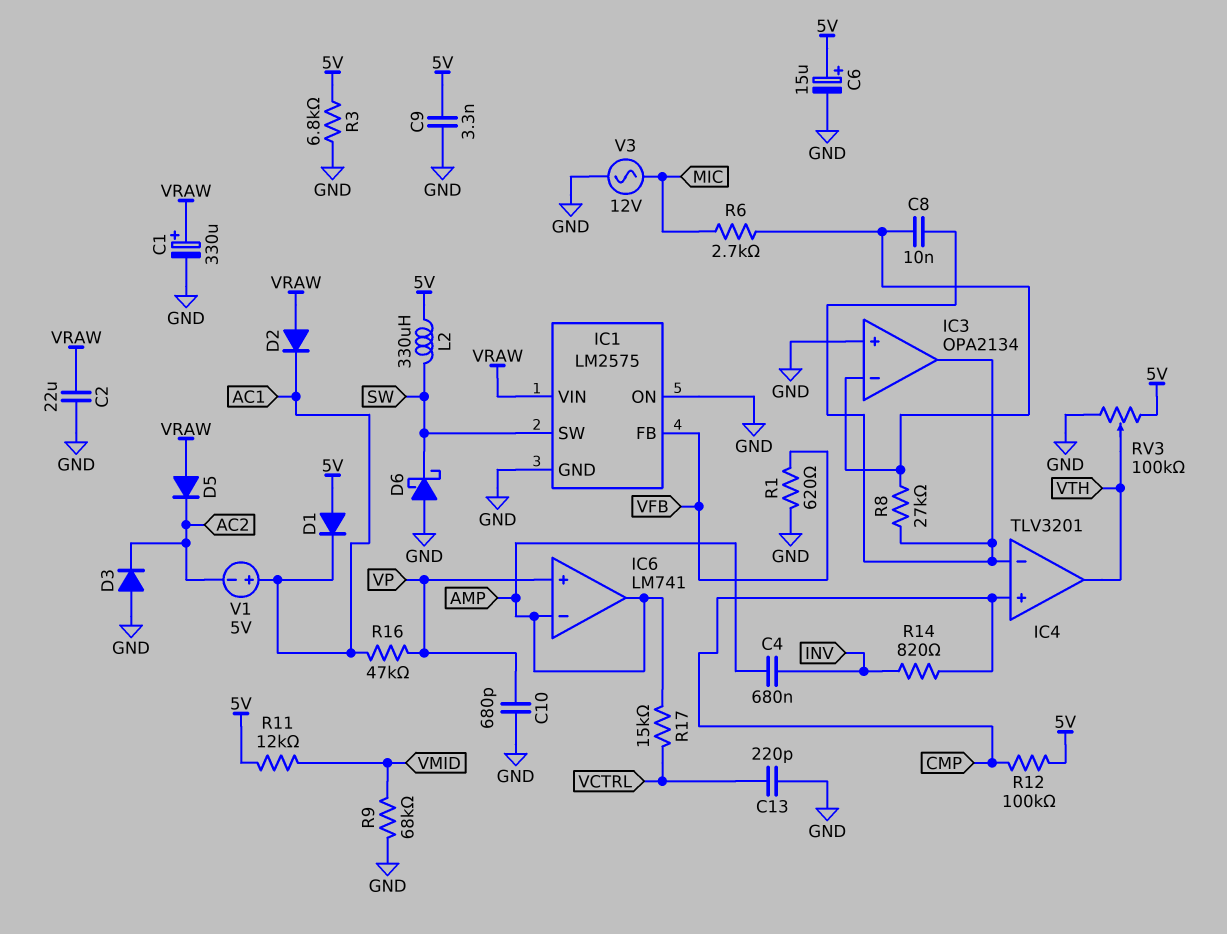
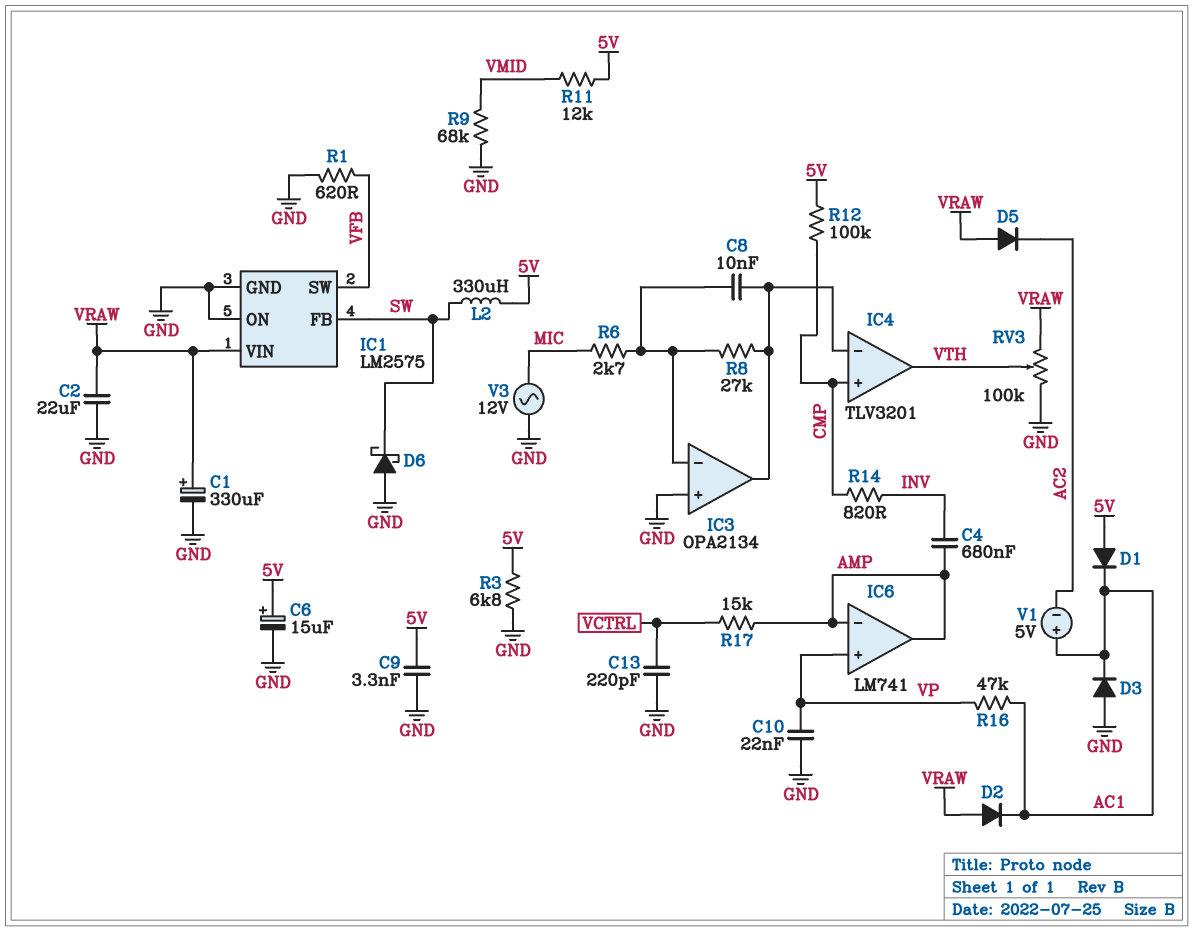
C10: 680pF (GND, VP) -> 22nF (GND, VP)
D3: diode (A GND, K AC2) -> diode (A GND, K AC1)
IC1 pin FB: VFB -> SW
IC1 pin SW: SW -> VFB
RV3: 100k (5V, GND, wiper VTH) -> 100k (GND, VRAW, wiper VTH)

